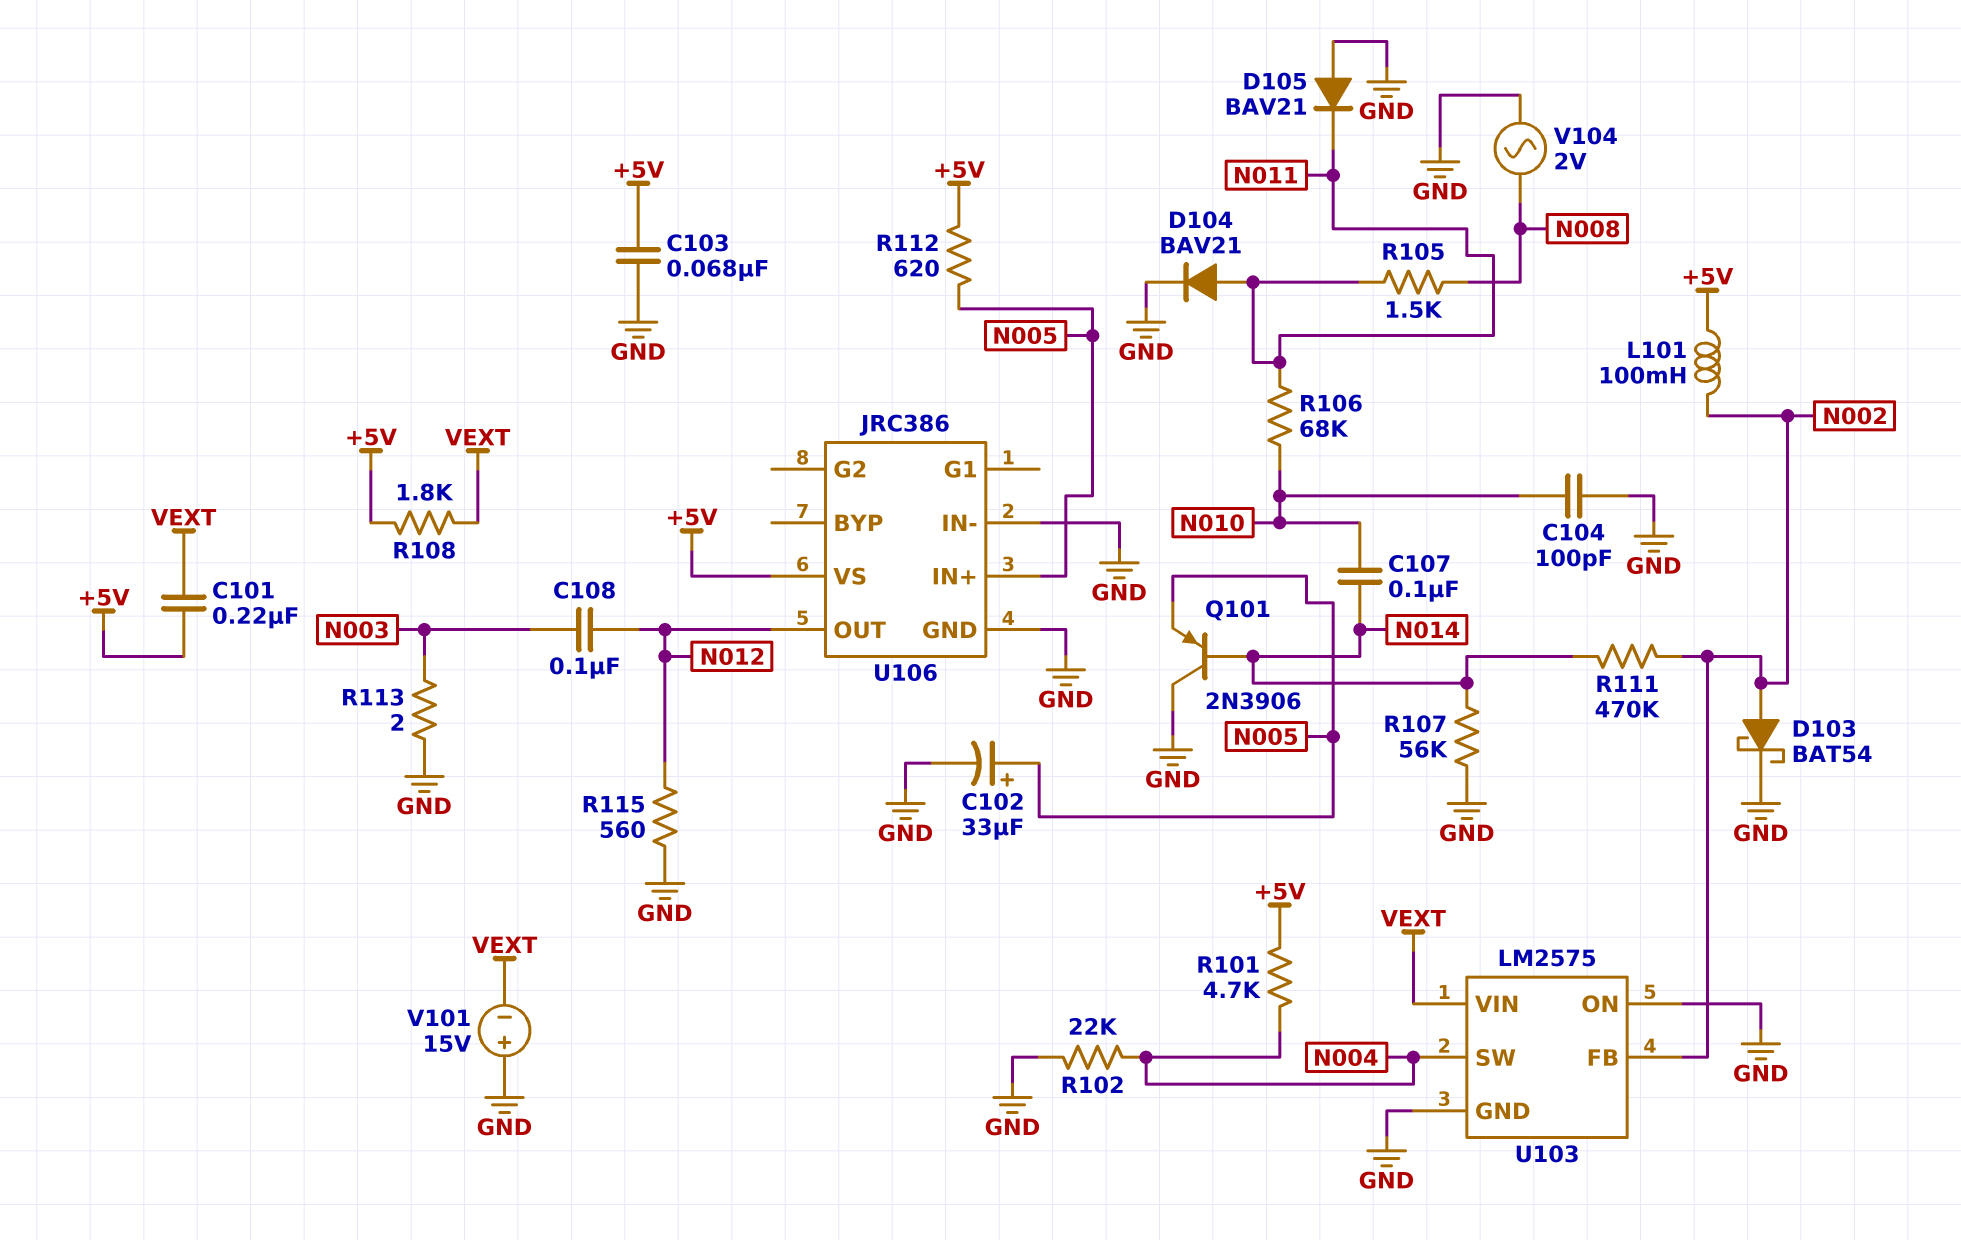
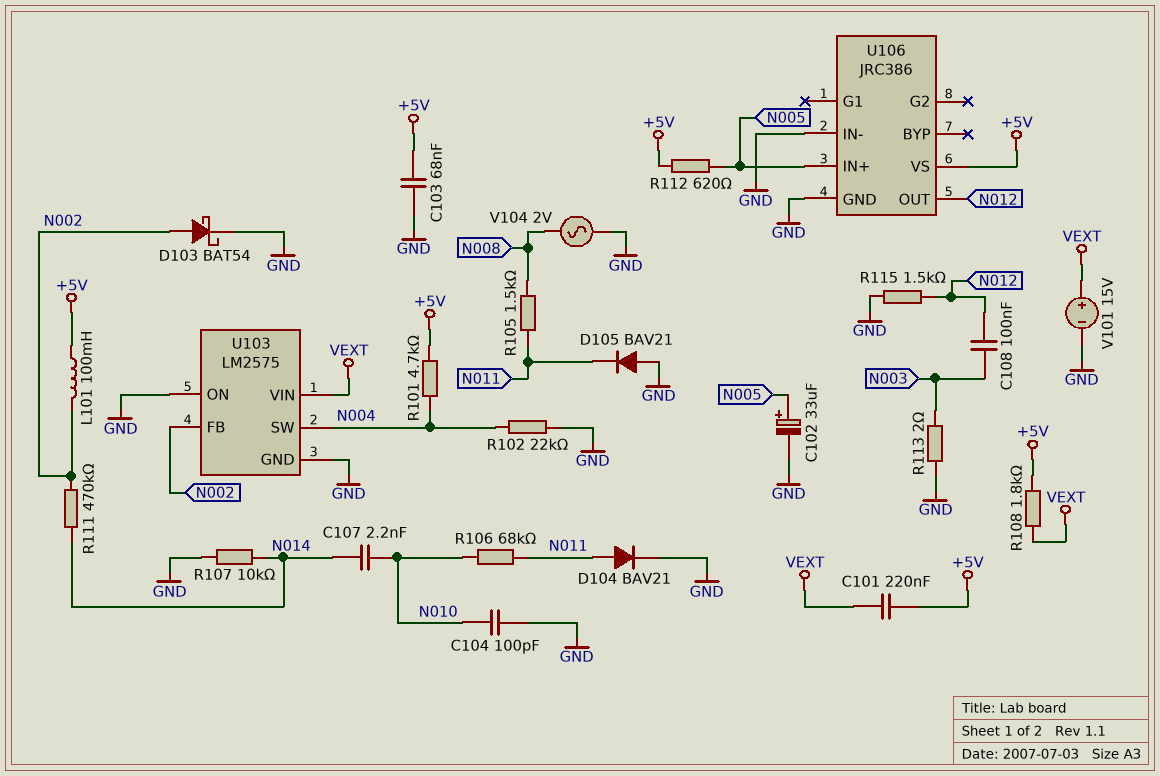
C107: 100nF (N010, N014) -> 2.2nF (N010, N014)
Q101: PNP 2N3906 (B N014, C GND, E N005) -> none
R107: 56k (GND, N014) -> 10k (GND, N014)
R115: 560 (GND, N012) -> 1.5k (GND, N012)
V101: 15V (plus GND, minus VEXT) -> 15V (plus VEXT, minus GND)

